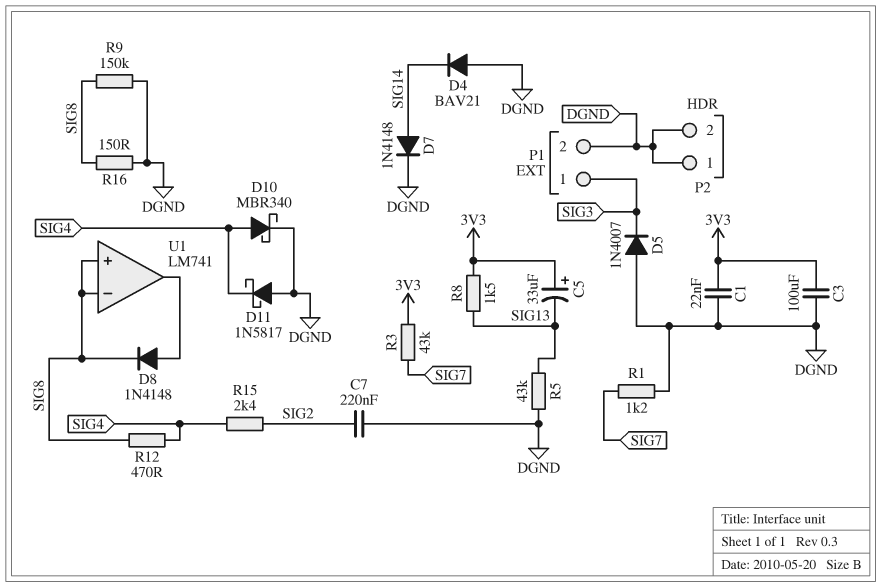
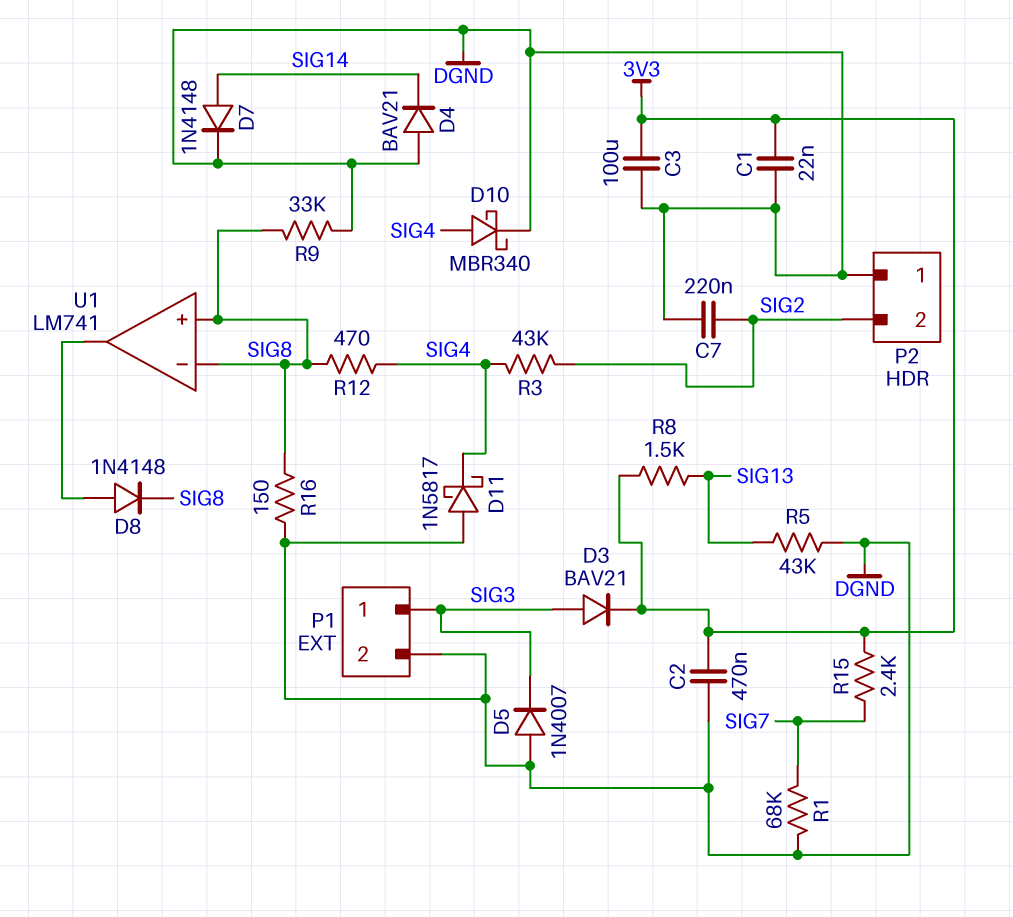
C2: none -> 470nF (3V3, DGND)
C5: 33uF (plus 3V3, minus SIG13) -> none
D3: none -> diode BAV21 (A SIG3, K 3V3)
P2 pin 2: DGND -> SIG2
R1: 1.2k (DGND, SIG7) -> 68k (DGND, SIG7)
R3: 43k (3V3, SIG7) -> 43k (SIG2, SIG4)
R9: 150k (DGND, SIG8) -> 33k (DGND, SIG8)
R15: 2.4k (SIG2, SIG4) -> 2.4k (3V3, SIG7)

